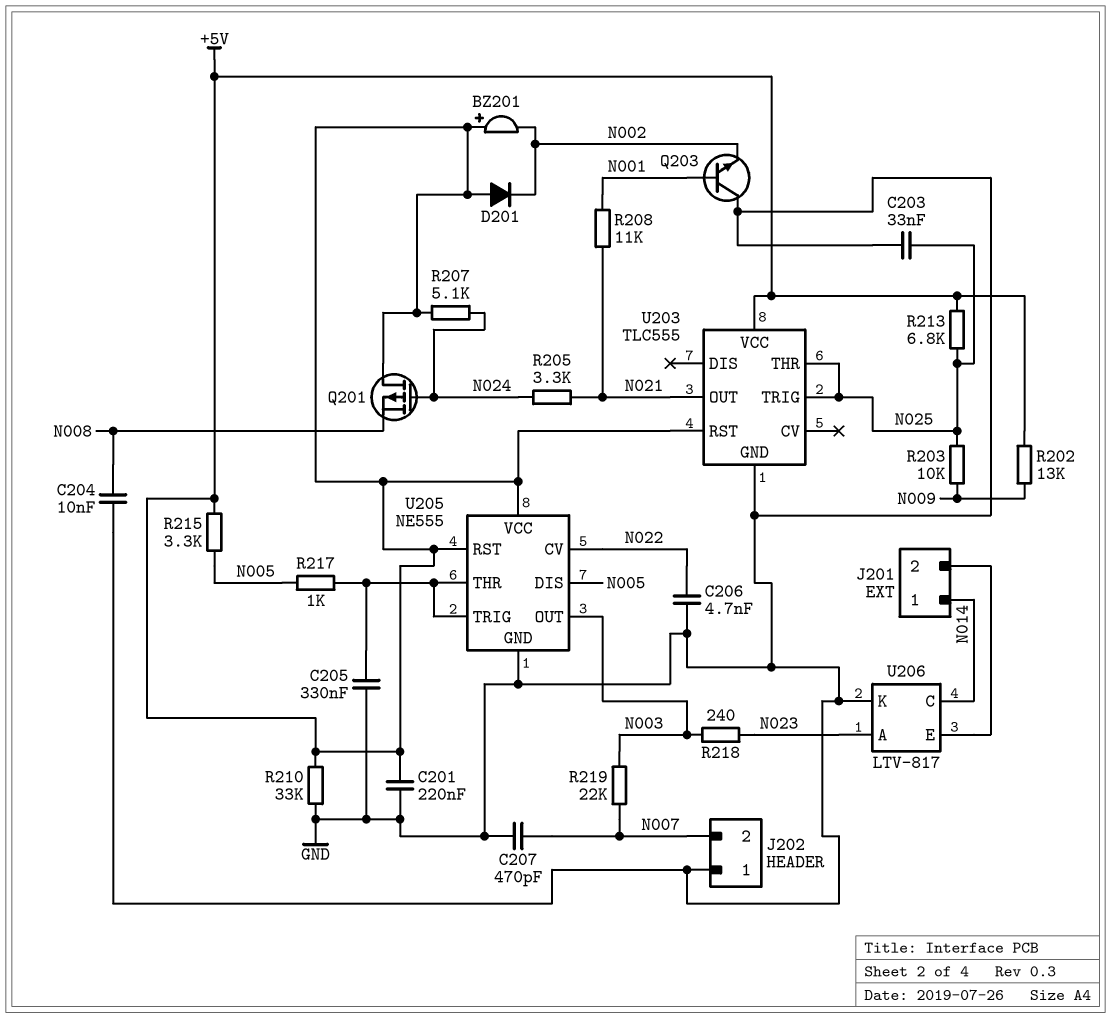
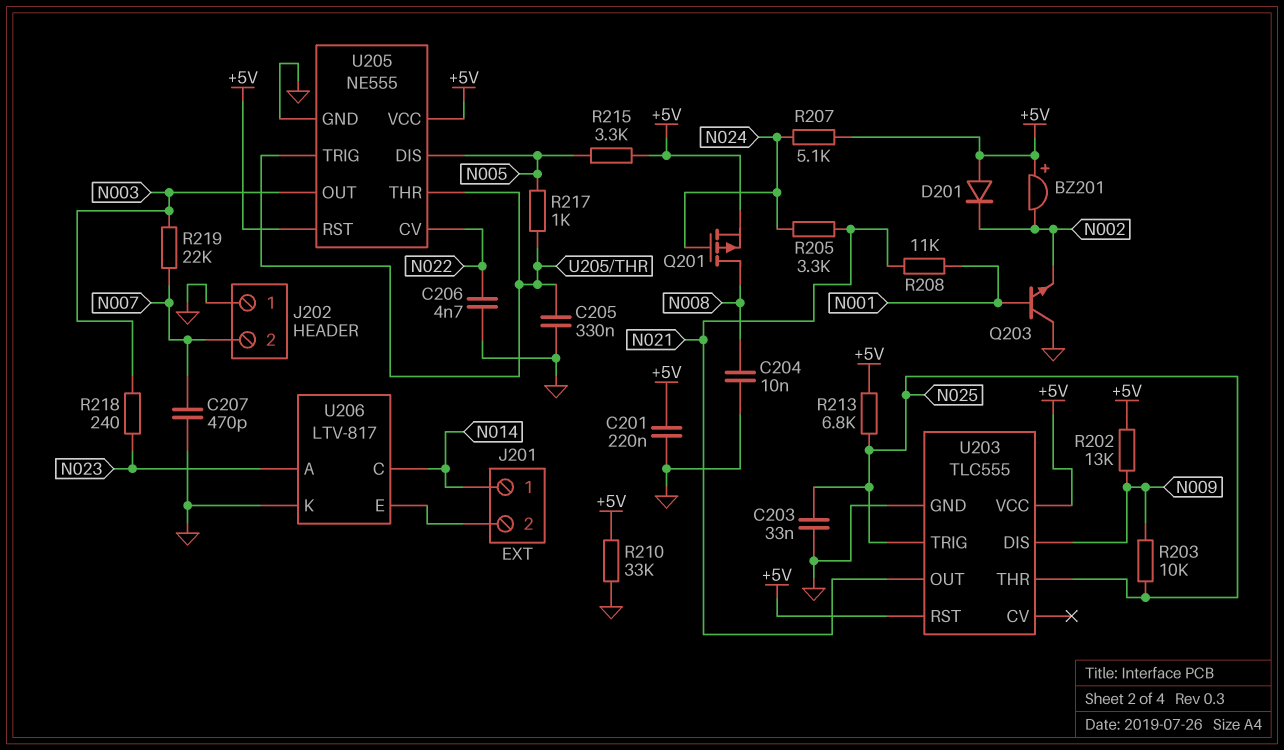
Q201: PMOS (G N024, D +5V, S N008) -> PMOS (G N024, D N008, S +5V)
U203 pin DIS: none -> N009

